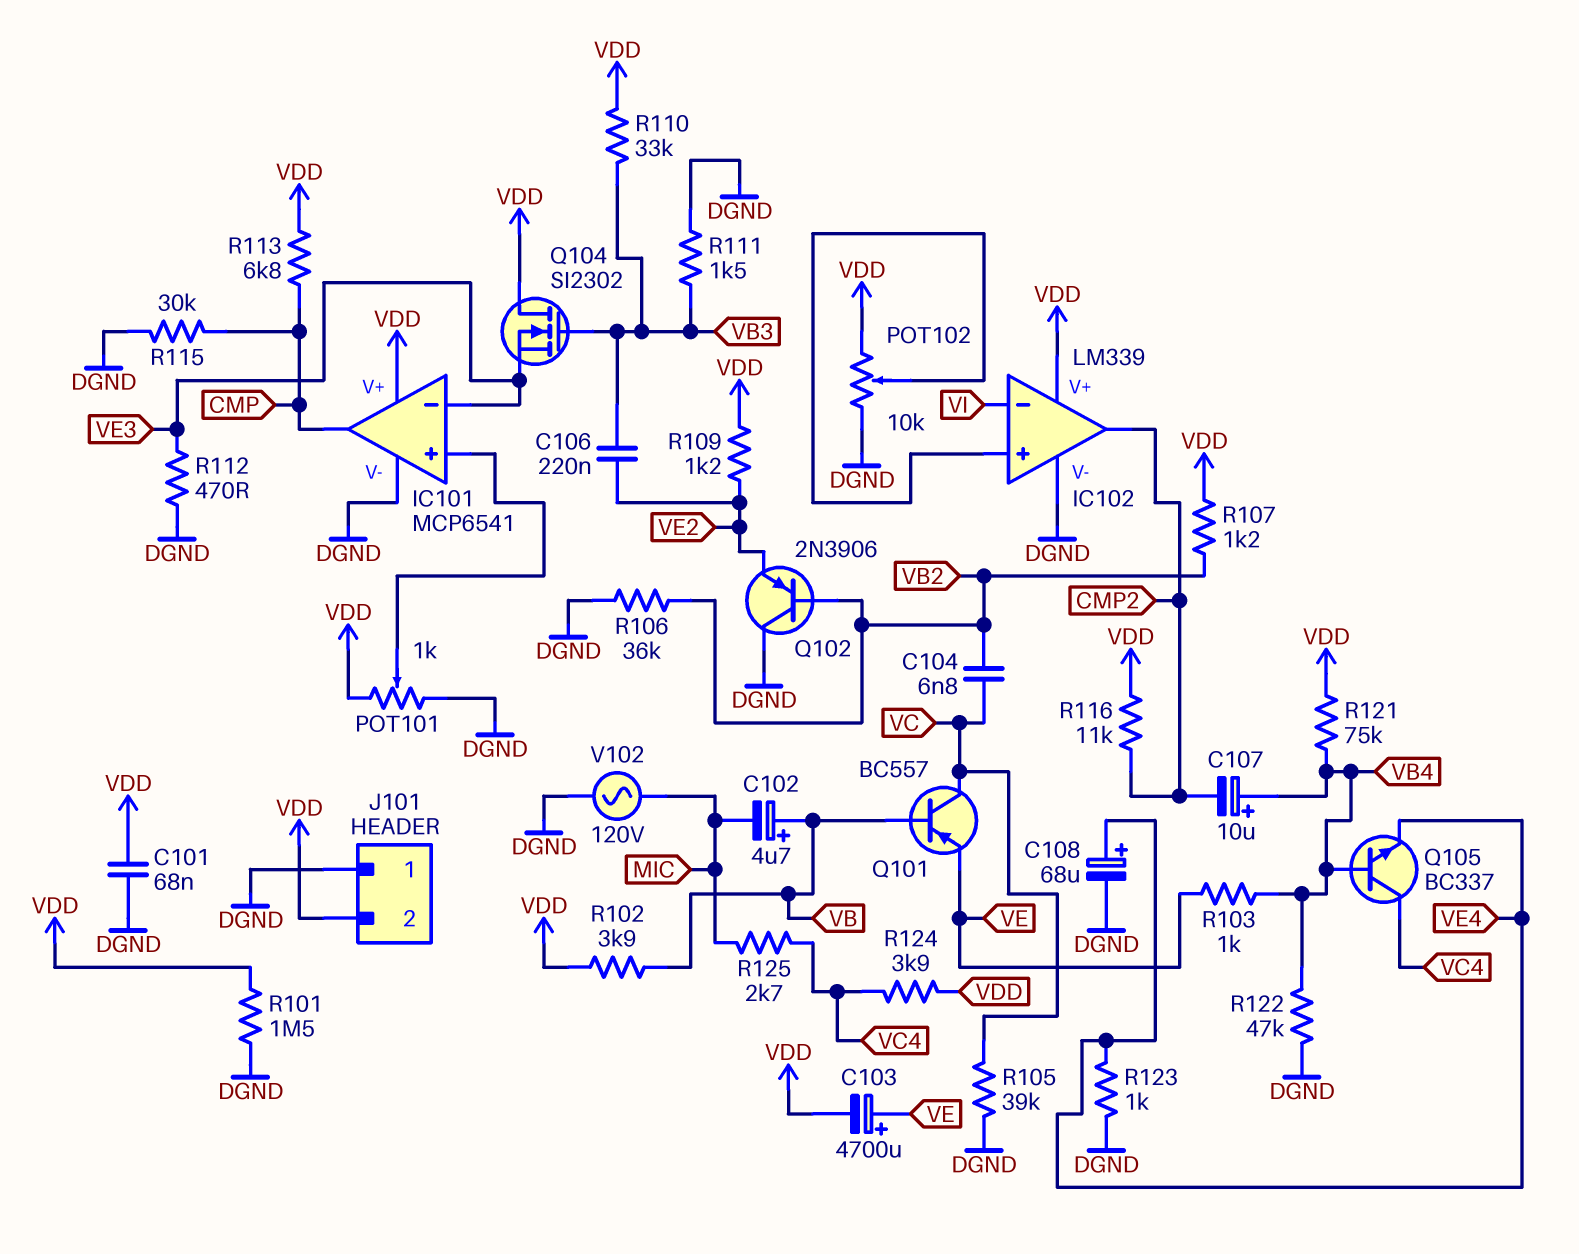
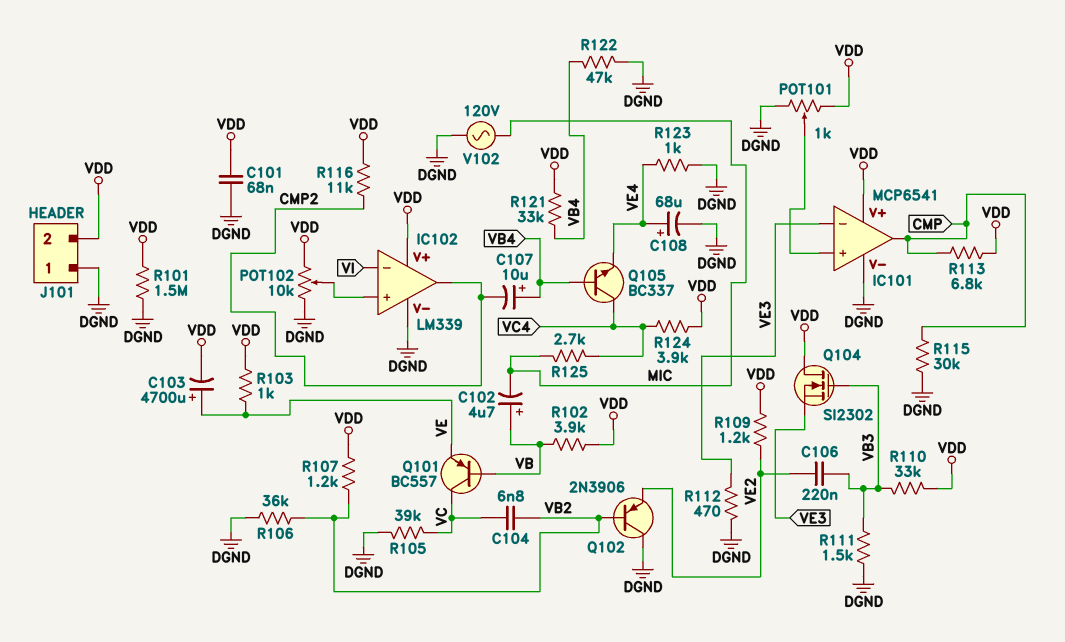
R103: 1k (VB4, VE) -> 1k (VDD, VE)
R121: 75k (VB4, VDD) -> 33k (VB4, VDD)

